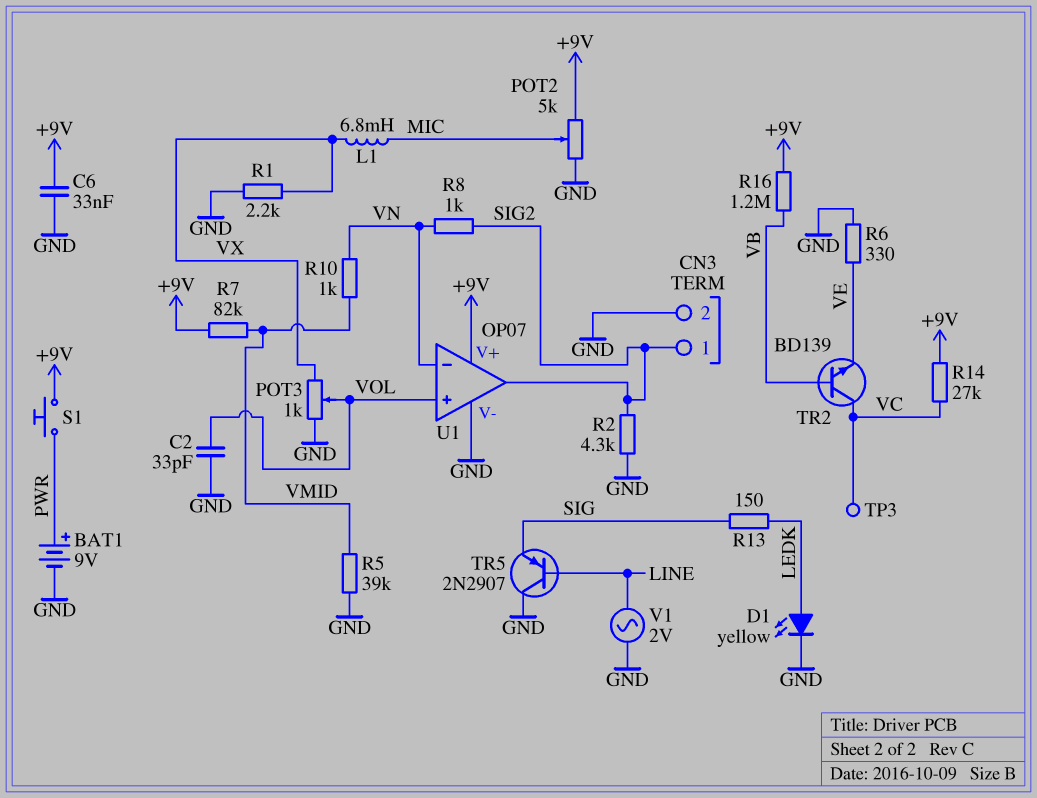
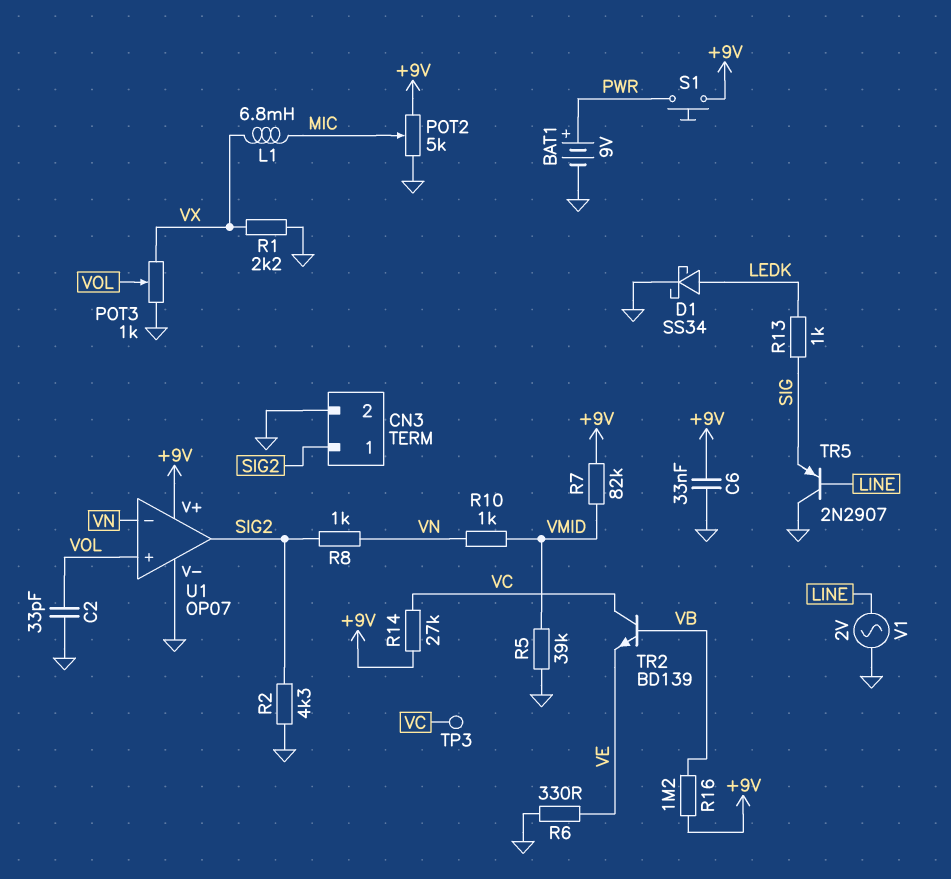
D1: LED yellow (A LEDK, K GND) -> schottky SS34 (A LEDK, K GND)
R13: 150 (LEDK, SIG) -> 1k (LEDK, SIG)

